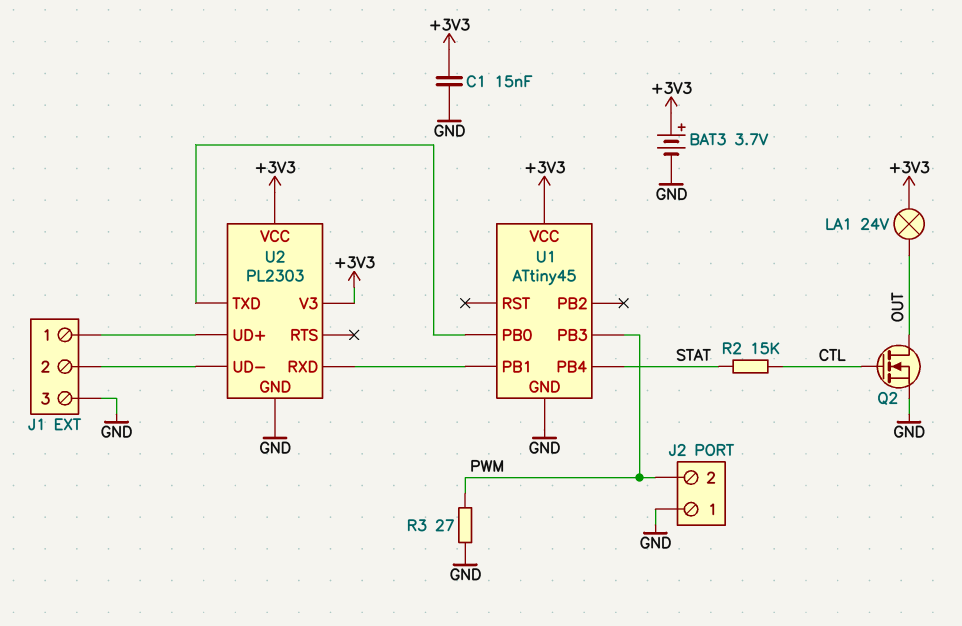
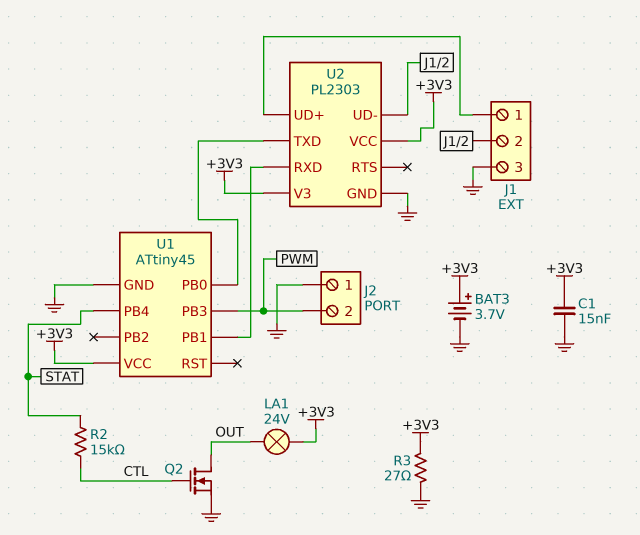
R3: 27 (GND, PWM) -> 27 (+3V3, GND)

